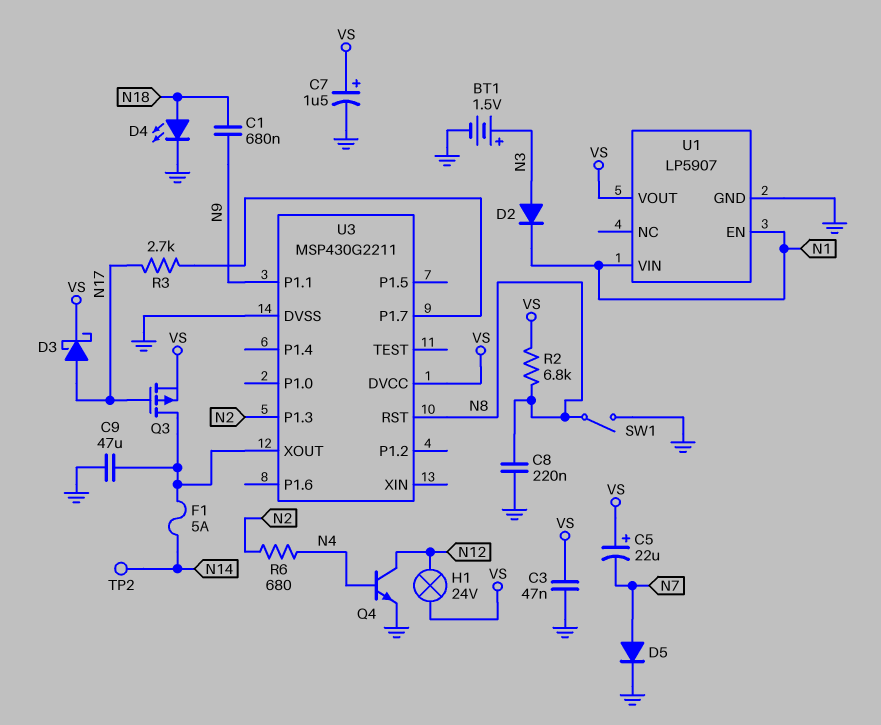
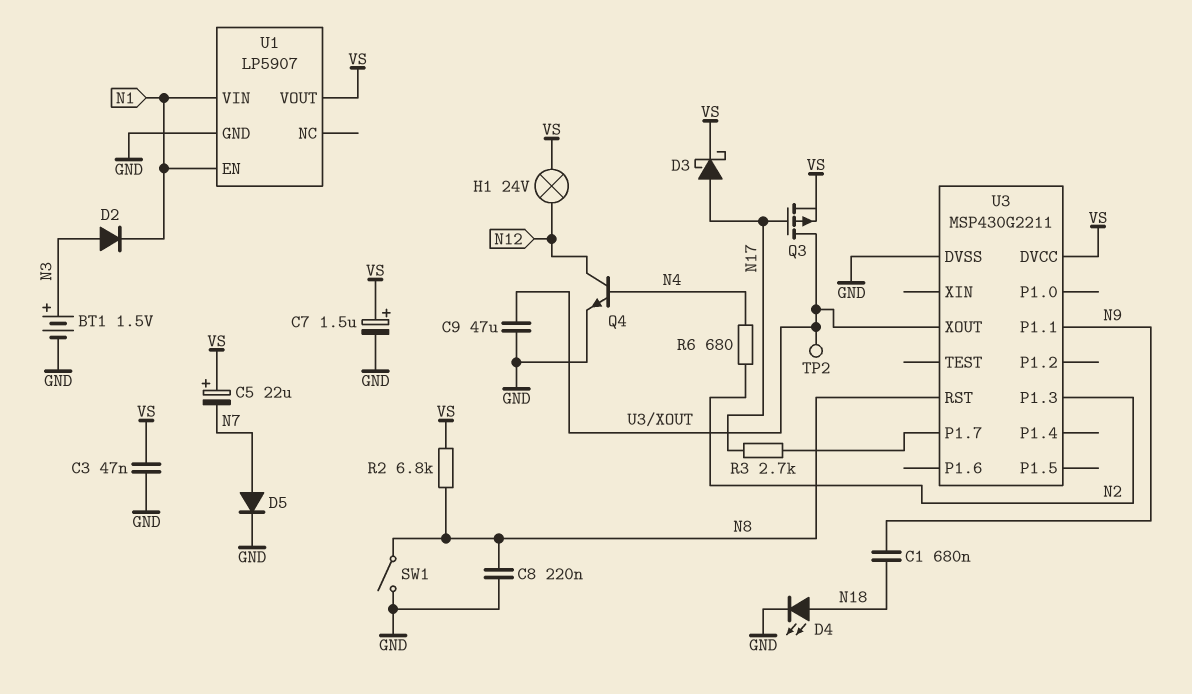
F1: 5A (N14, U3/XOUT) -> none
TP2: test point (N14) -> test point (U3/XOUT)

